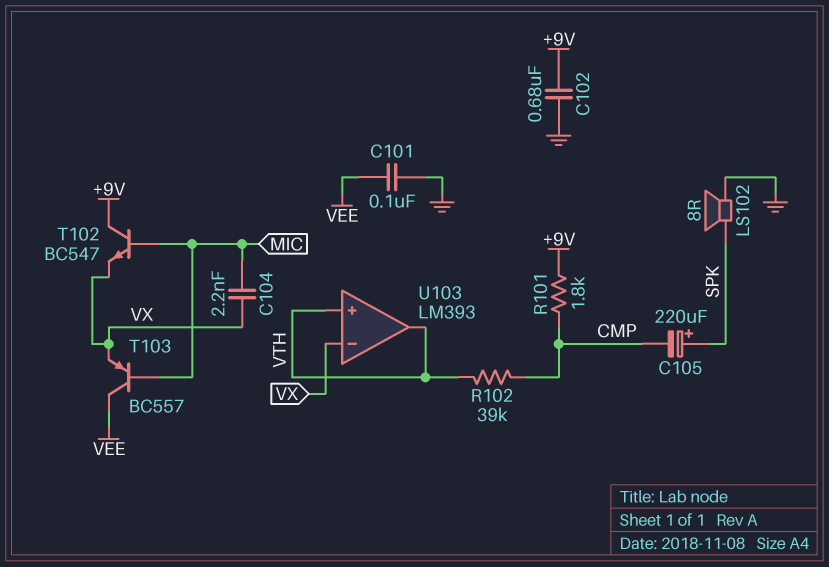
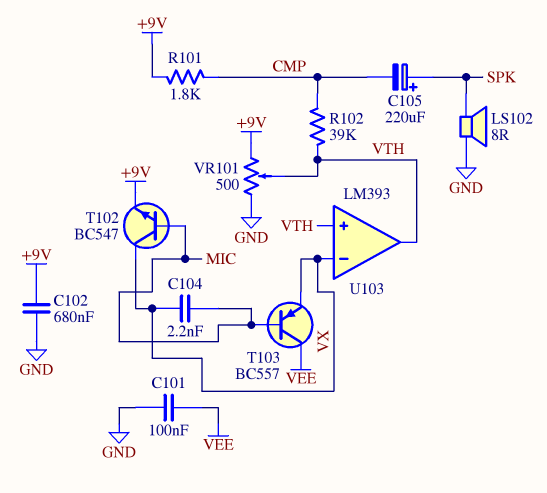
T102: NPN BC547 (B MIC, C +9V, E VX) -> NPN BC547 (B MIC, C VX, E +9V)
VR101: none -> 500 (+9V, GND, wiper VTH)

